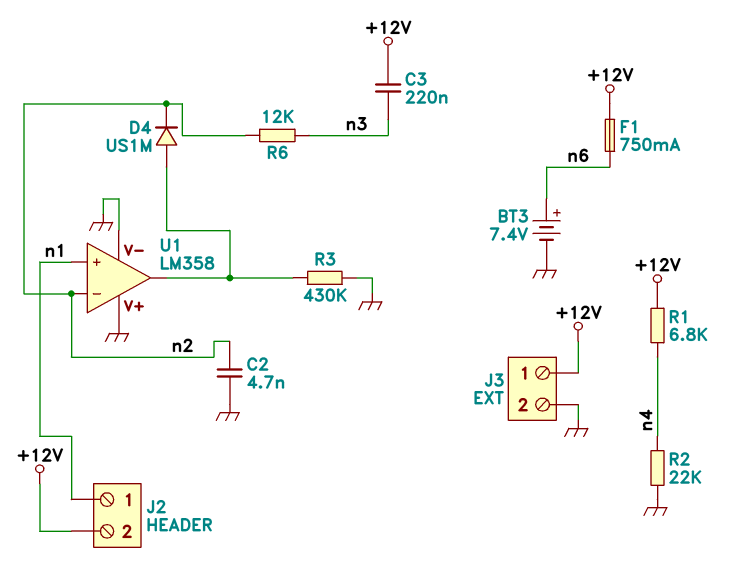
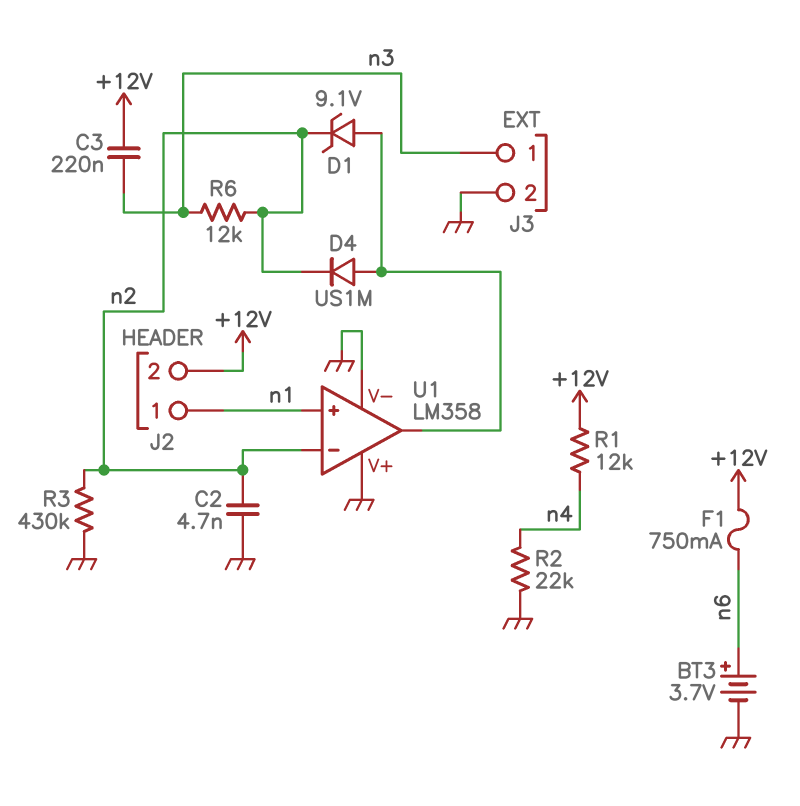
BT3: 7.4V (plus n6, minus GND) -> 3.7V (plus n6, minus GND)
D1: none -> zener 9.1V (A U1/out, K n2)
J3 pin 1: +12V -> n3
R1: 6.8k (+12V, n4) -> 12k (+12V, n4)
R3: 430k (GND, U1/out) -> 430k (GND, n2)

